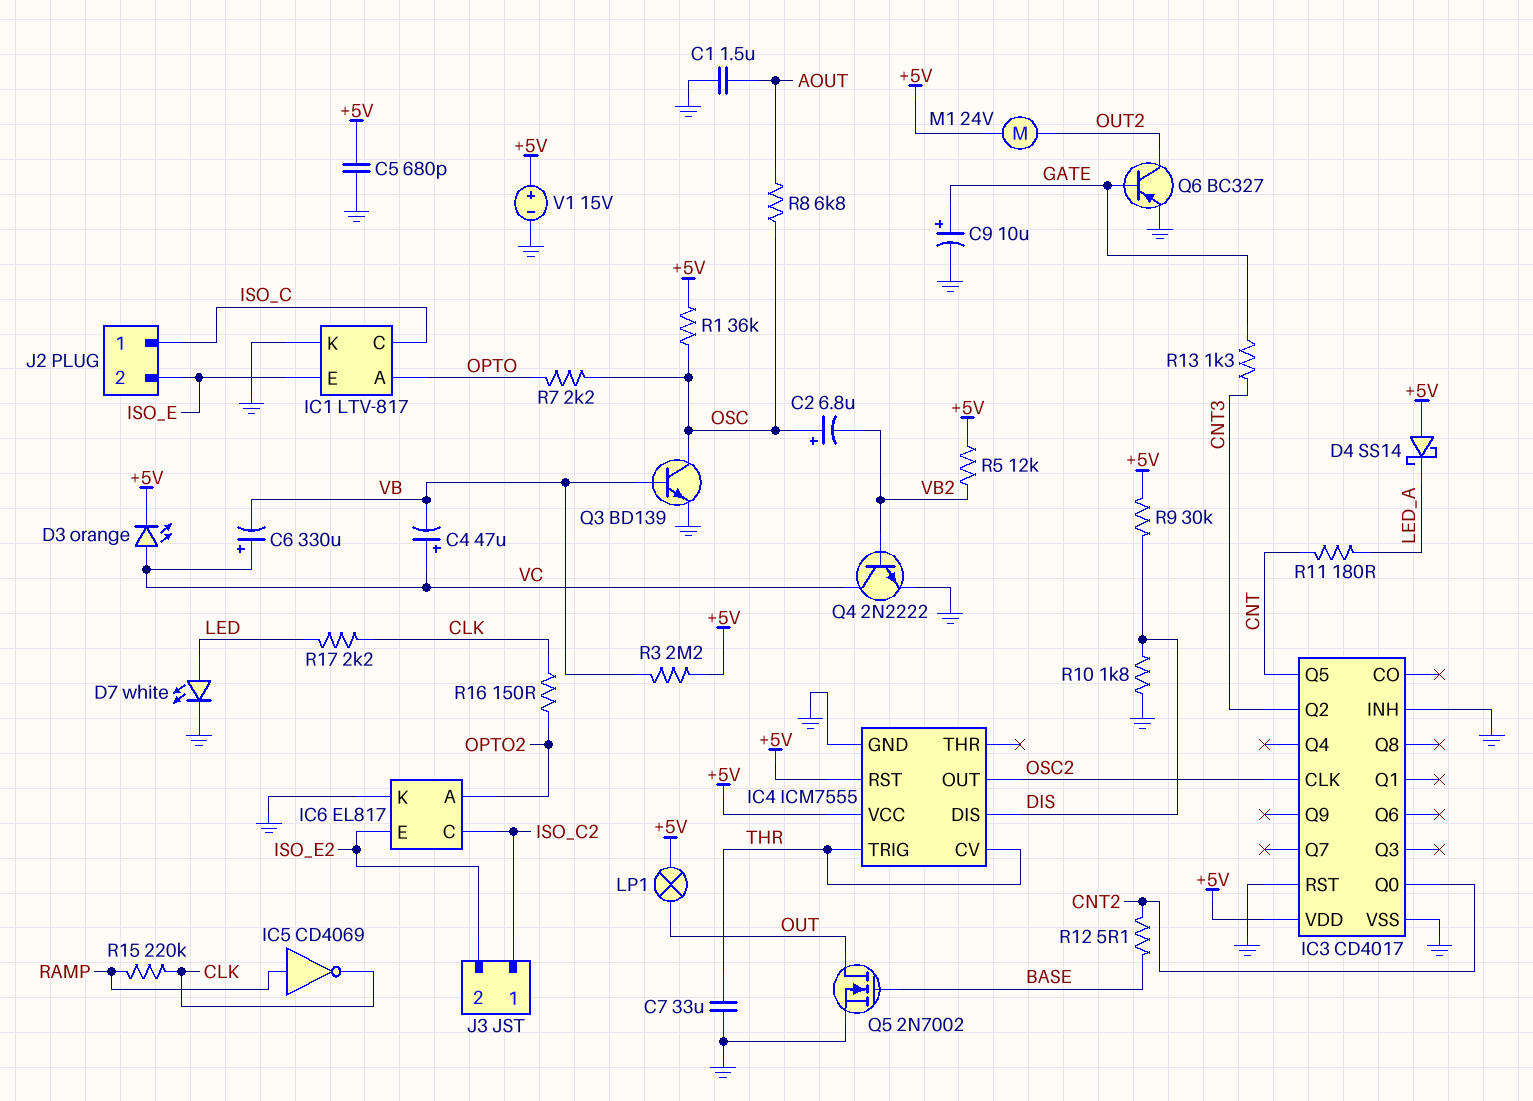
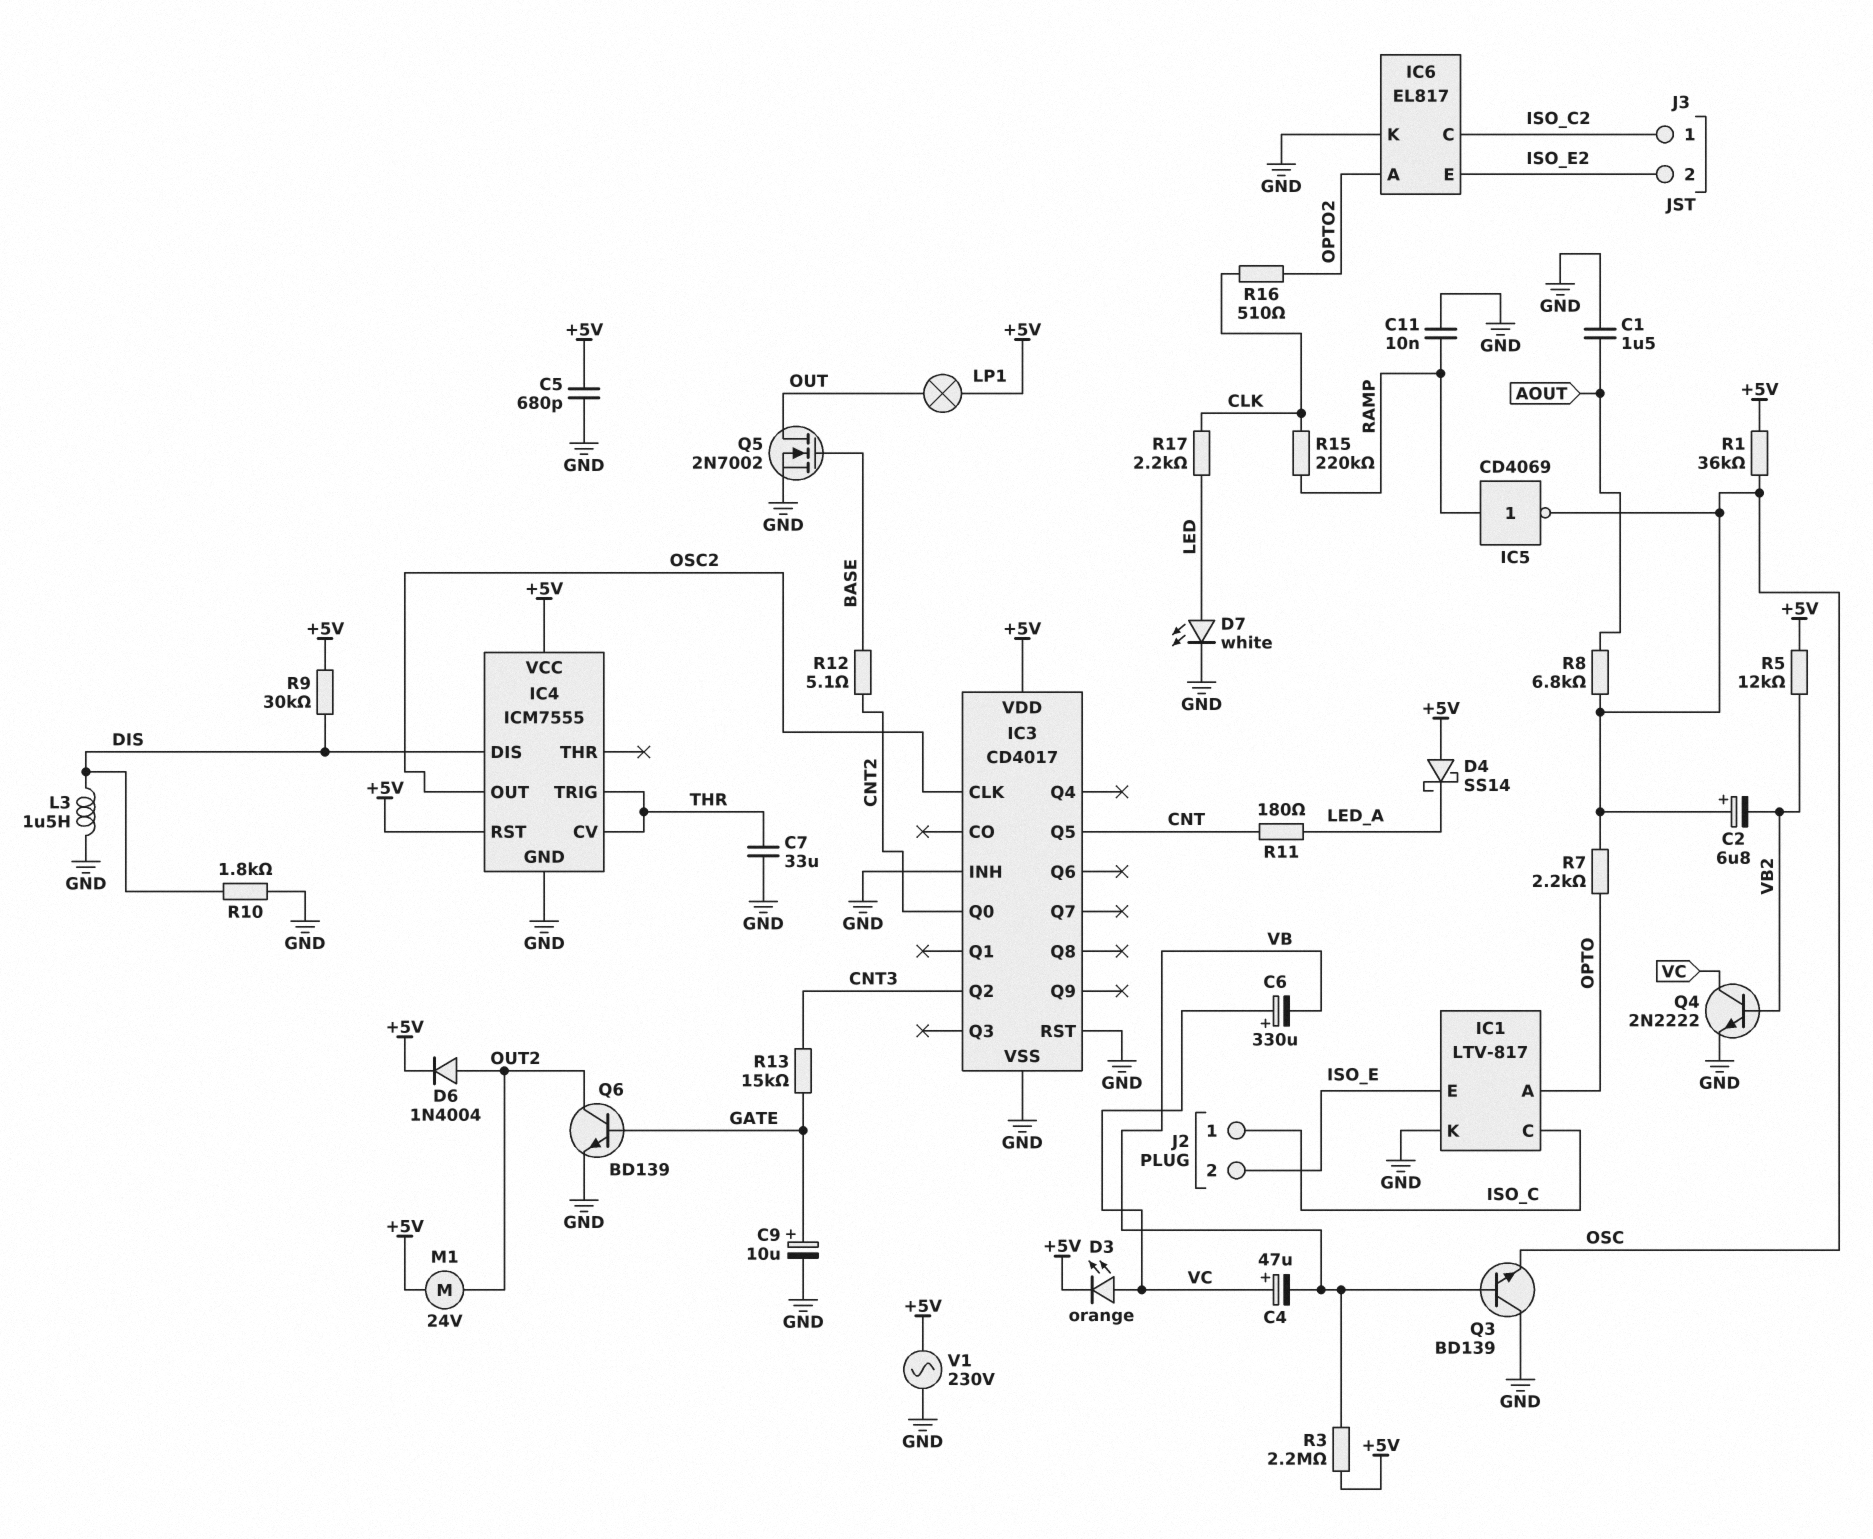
C11: none -> 10nF (GND, RAMP)
D6: none -> diode 1N4004 (A OUT2, K +5V)
IC5: NOT CD4069 (in RAMP, out CLK) -> NOT CD4069 (in RAMP, out OSC)
L3: none -> 1.5uH (DIS, GND)
Q3: NPN BD139 (B VB, C OSC, E GND) -> NPN BD139 (B VB, C GND, E OSC)
Q6: PNP BC327 (B GATE, C OUT2, E GND) -> NPN BD139 (B GATE, C OUT2, E GND)
R13: 1.3k (CNT3, GATE) -> 15k (CNT3, GATE)
R16: 150 (CLK, OPTO2) -> 510 (CLK, OPTO2)
V1: 15V (plus +5V, minus GND) -> AC 230V (+5V, GND)

